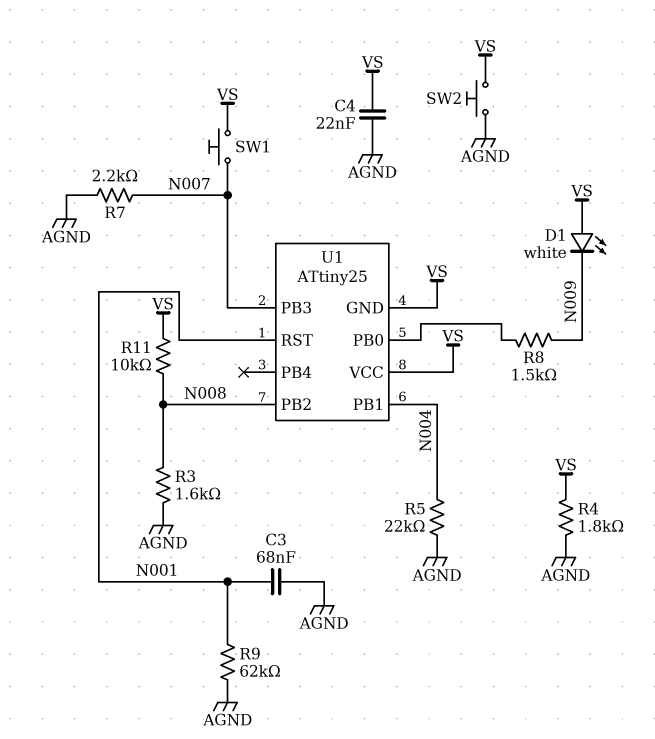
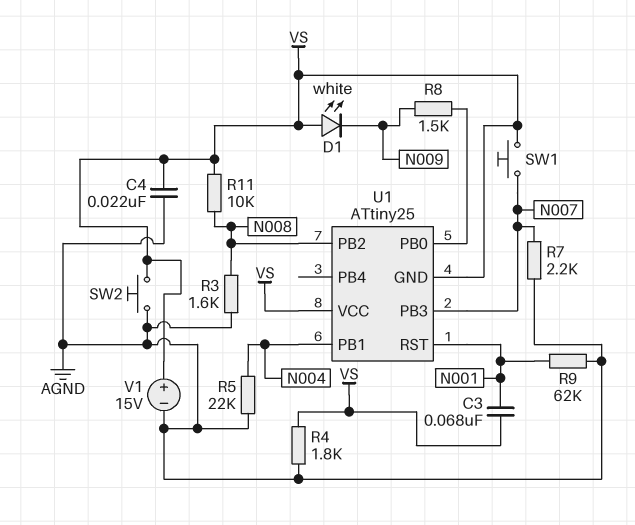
C3: 68nF (AGND, N001) -> 68nF (N001, VS)
V1: none -> 15V (plus VS, minus AGND)

